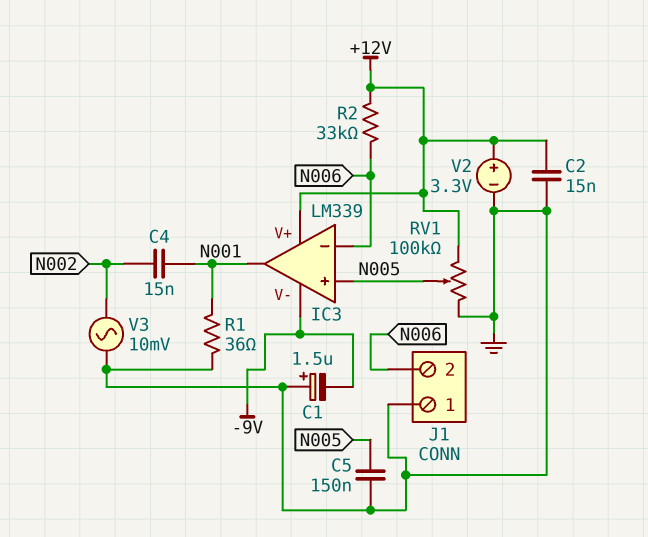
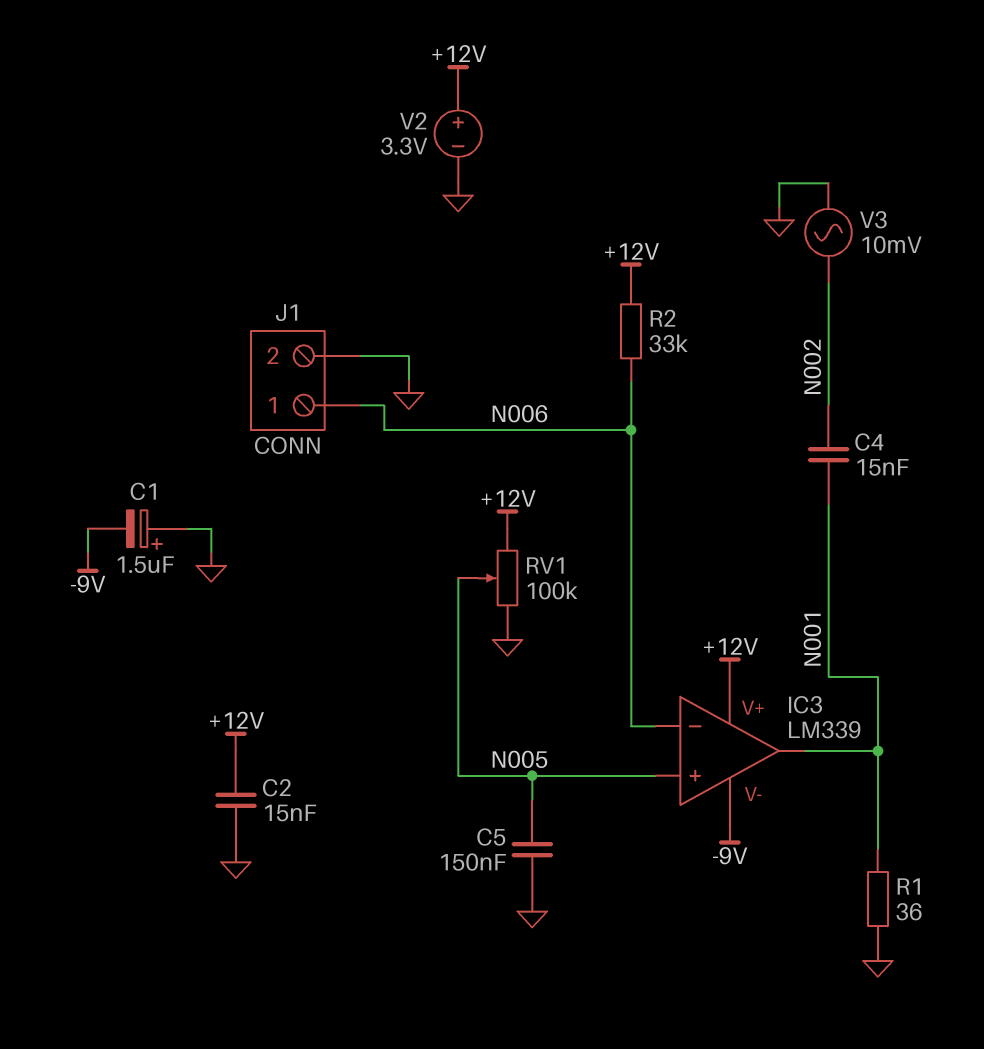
J1 pin 1: GND -> N006
J1 pin 2: N006 -> GND

